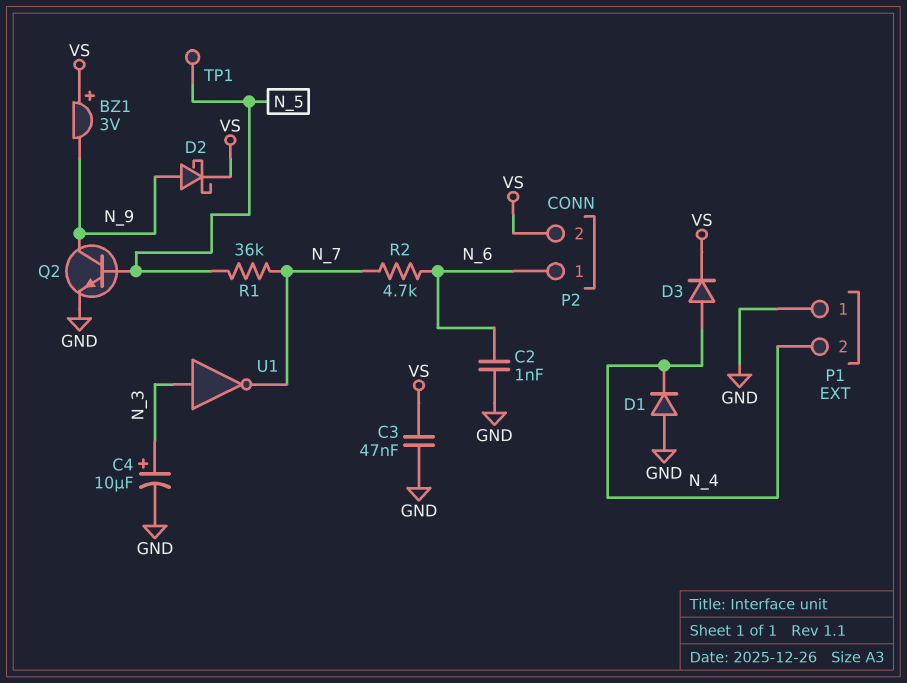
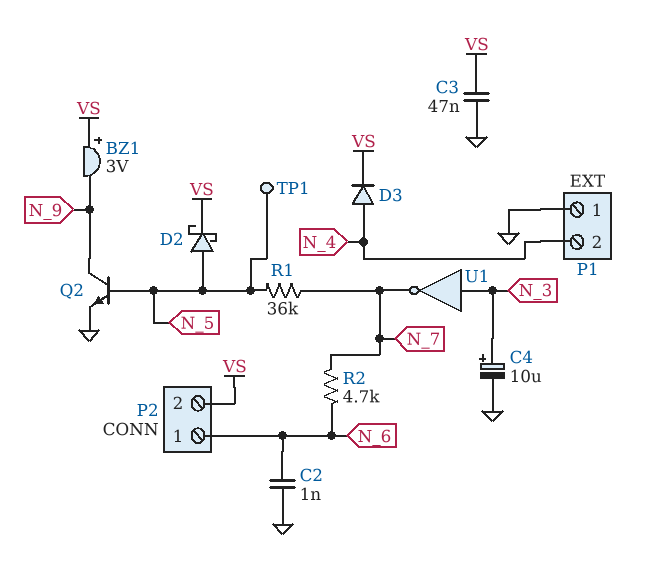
D1: diode (A GND, K N_4) -> none
D2: schottky (A N_9, K VS) -> schottky (A N_5, K VS)

